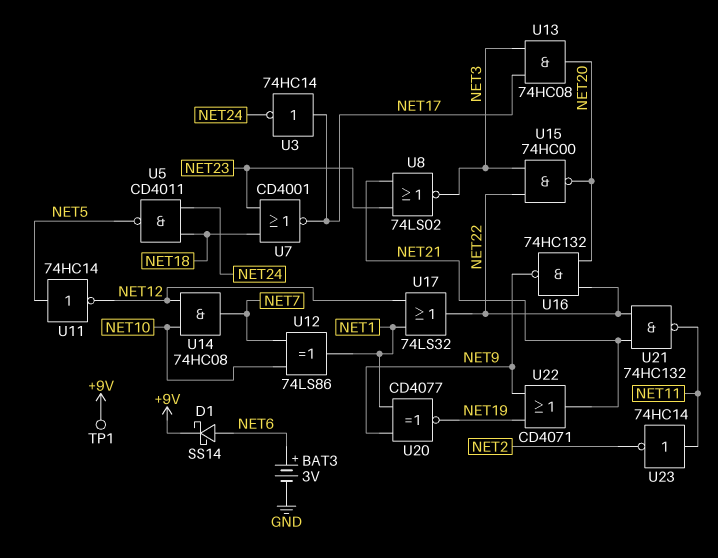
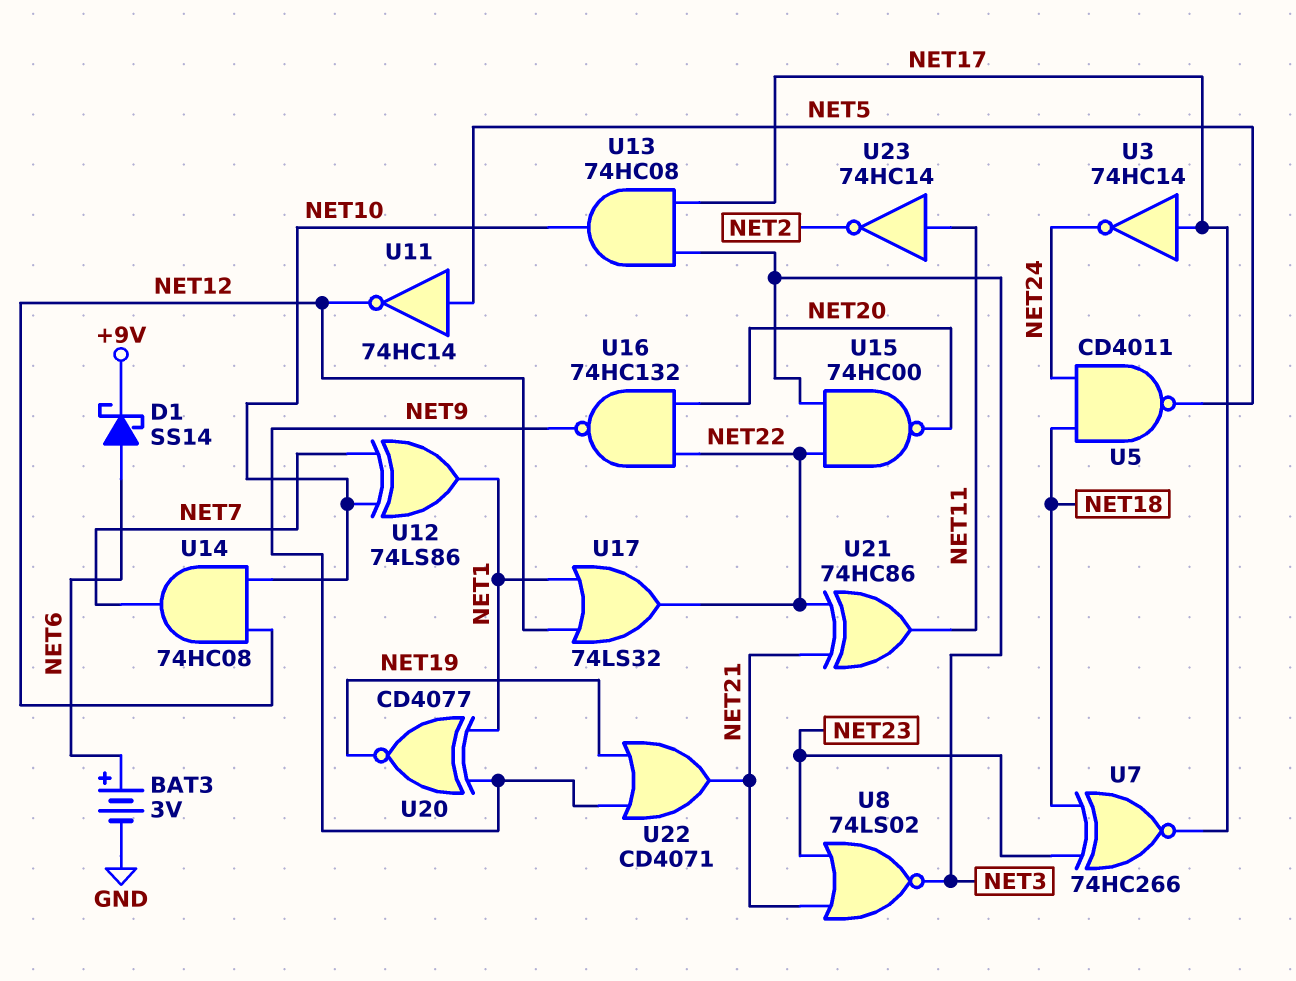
TP1: test point (+9V) -> none
U7: NOR CD4001 (in NET18, in NET23, out NET17) -> XNOR 74HC266 (in NET18, in NET23, out NET17)
U13: AND 74HC08 (in NET3, in NET17, out NET20) -> AND 74HC08 (in NET3, in NET17, out NET10)
U21: NAND 74HC132 (in NET21, in NET22, out NET11) -> XOR 74HC86 (in NET21, in NET22, out NET11)

